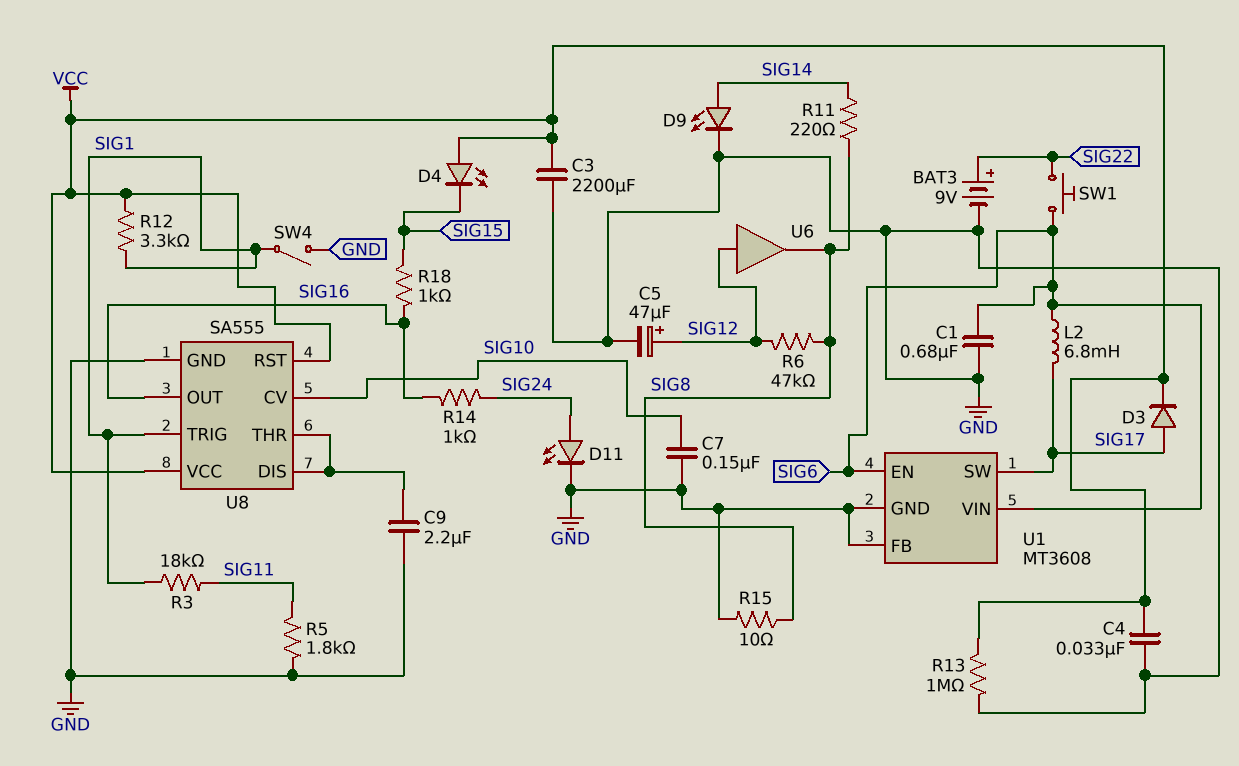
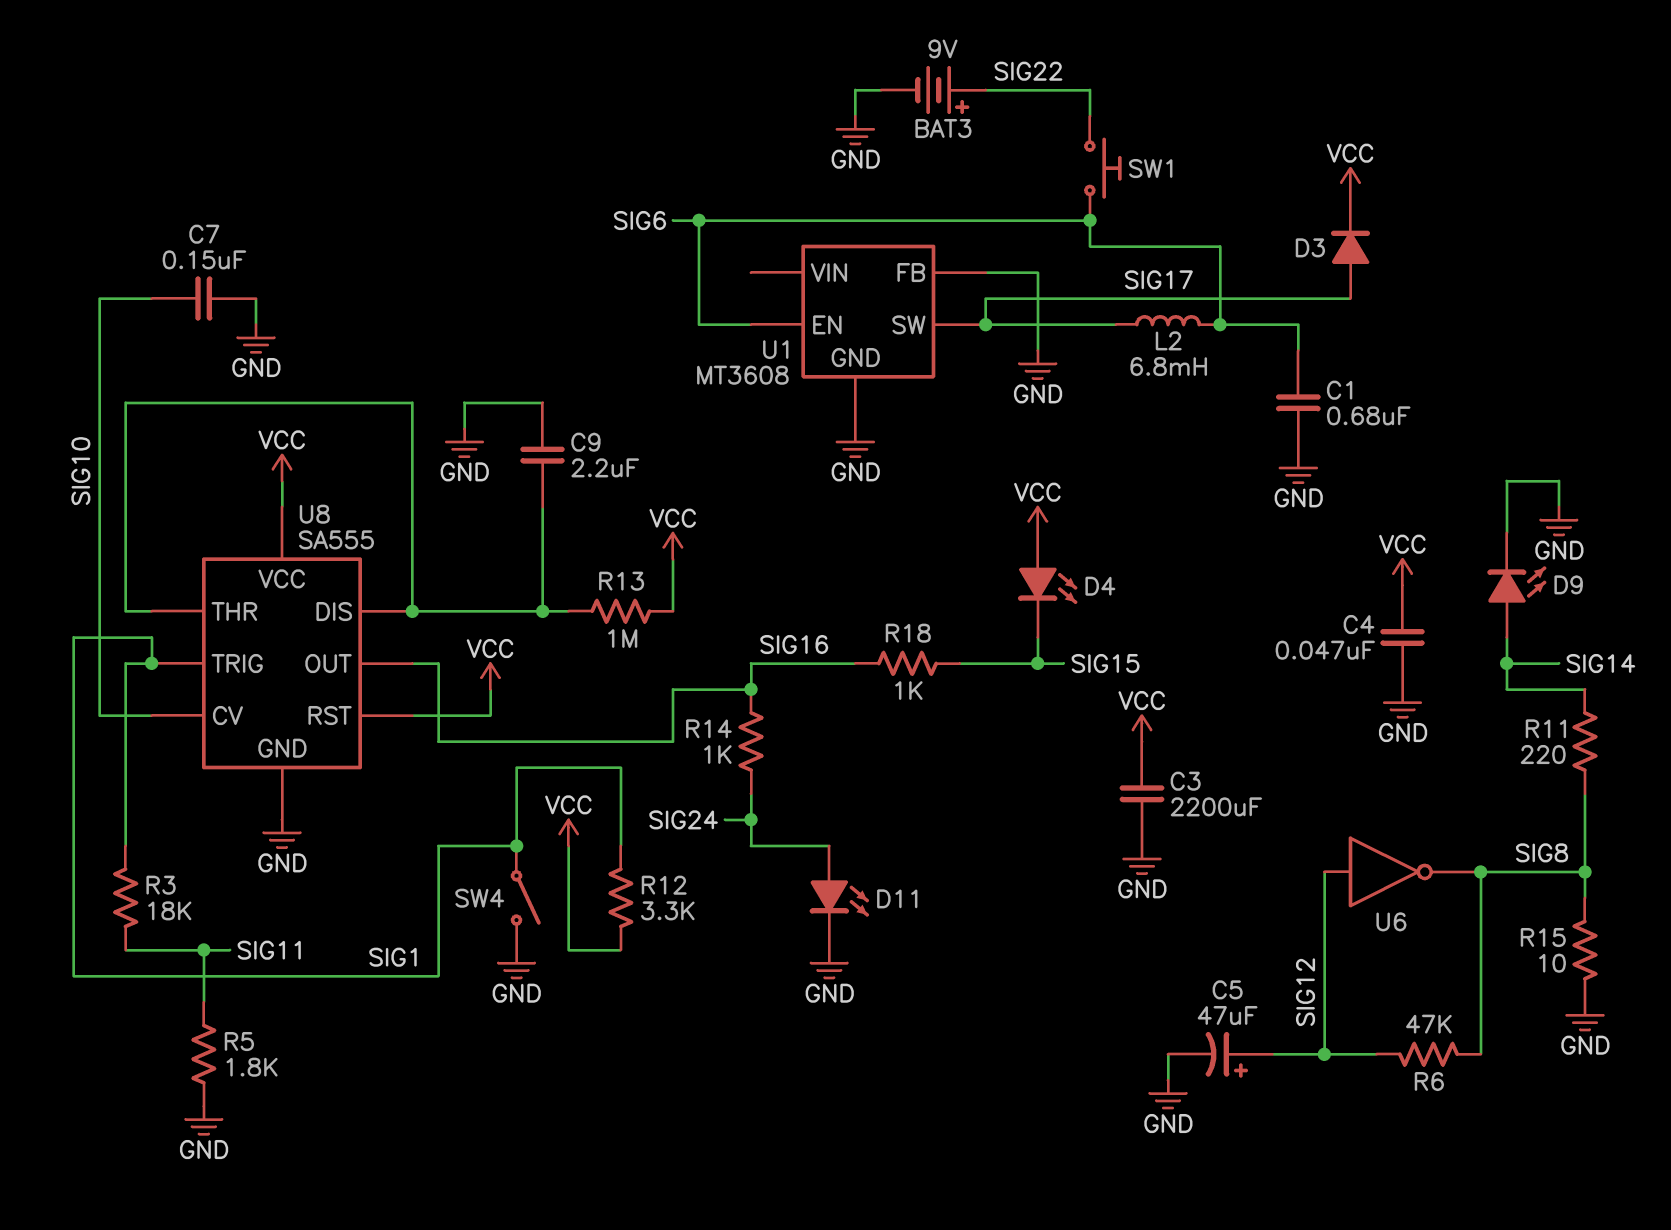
C4: 33nF (GND, VCC) -> 47nF (GND, VCC)
R13: 1M (GND, VCC) -> 1M (U8/DIS, VCC)
U1 pin VIN: SIG6 -> none
U6: buffer (in SIG12, out SIG8) -> NOT (in SIG12, out SIG8)

